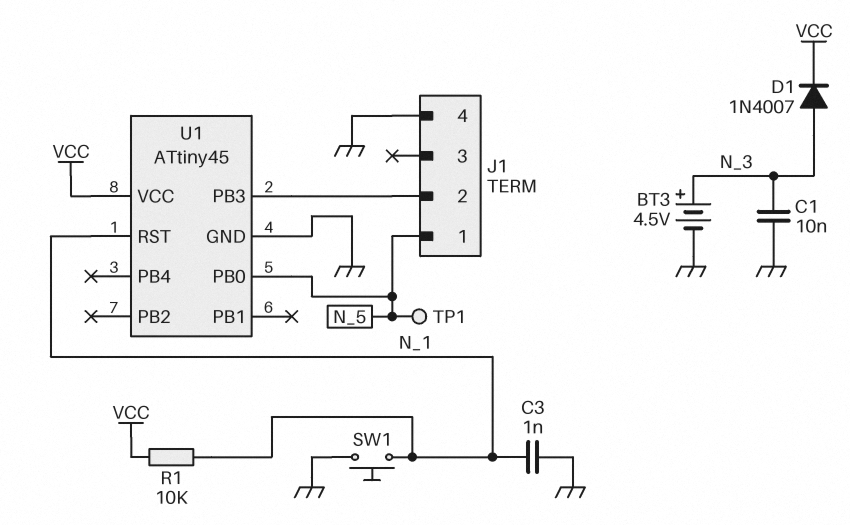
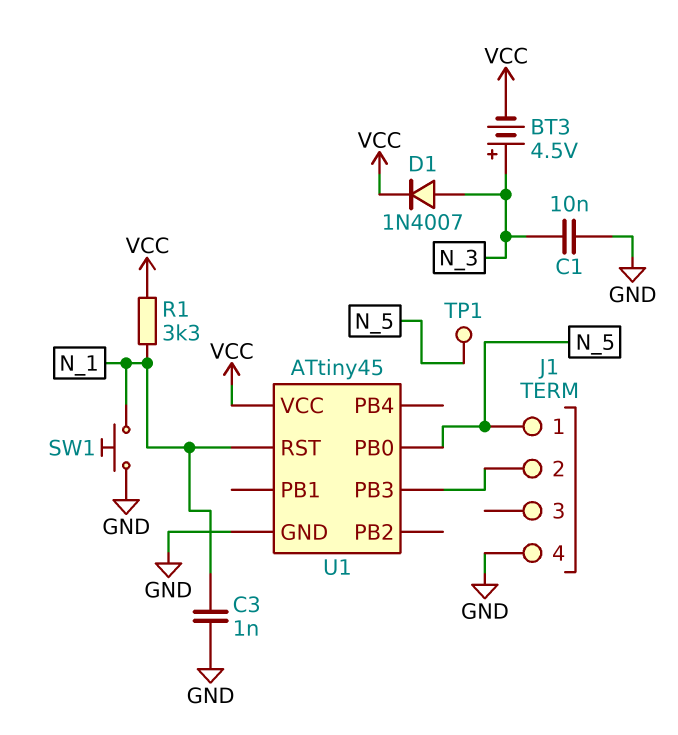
BT3: 4.5V (plus N_3, minus GND) -> 4.5V (plus N_3, minus VCC)
R1: 10k (N_1, VCC) -> 3.3k (N_1, VCC)

